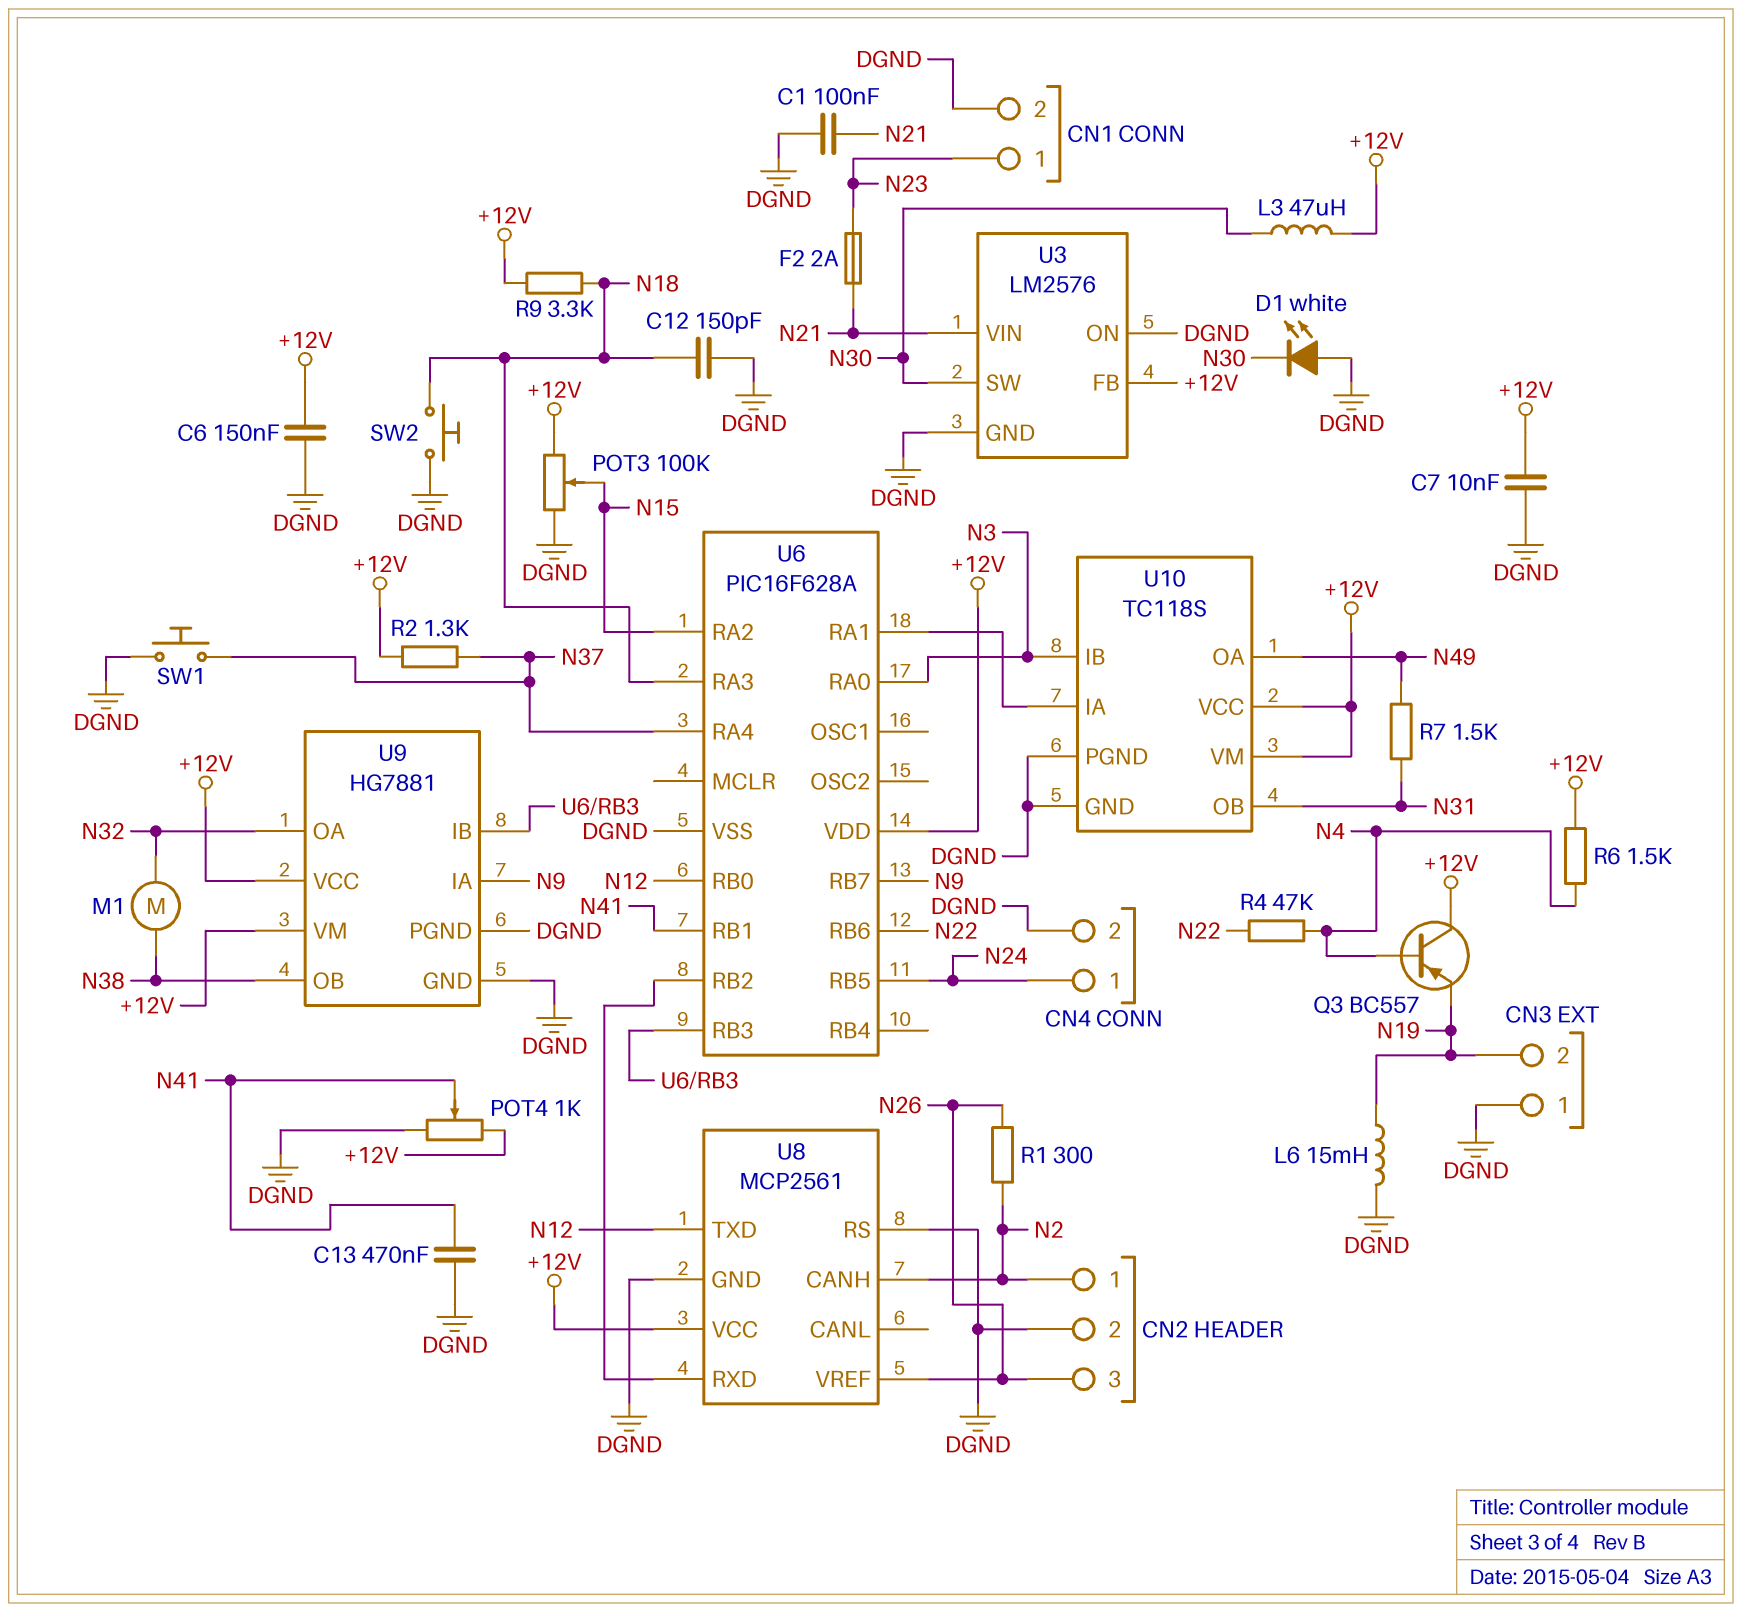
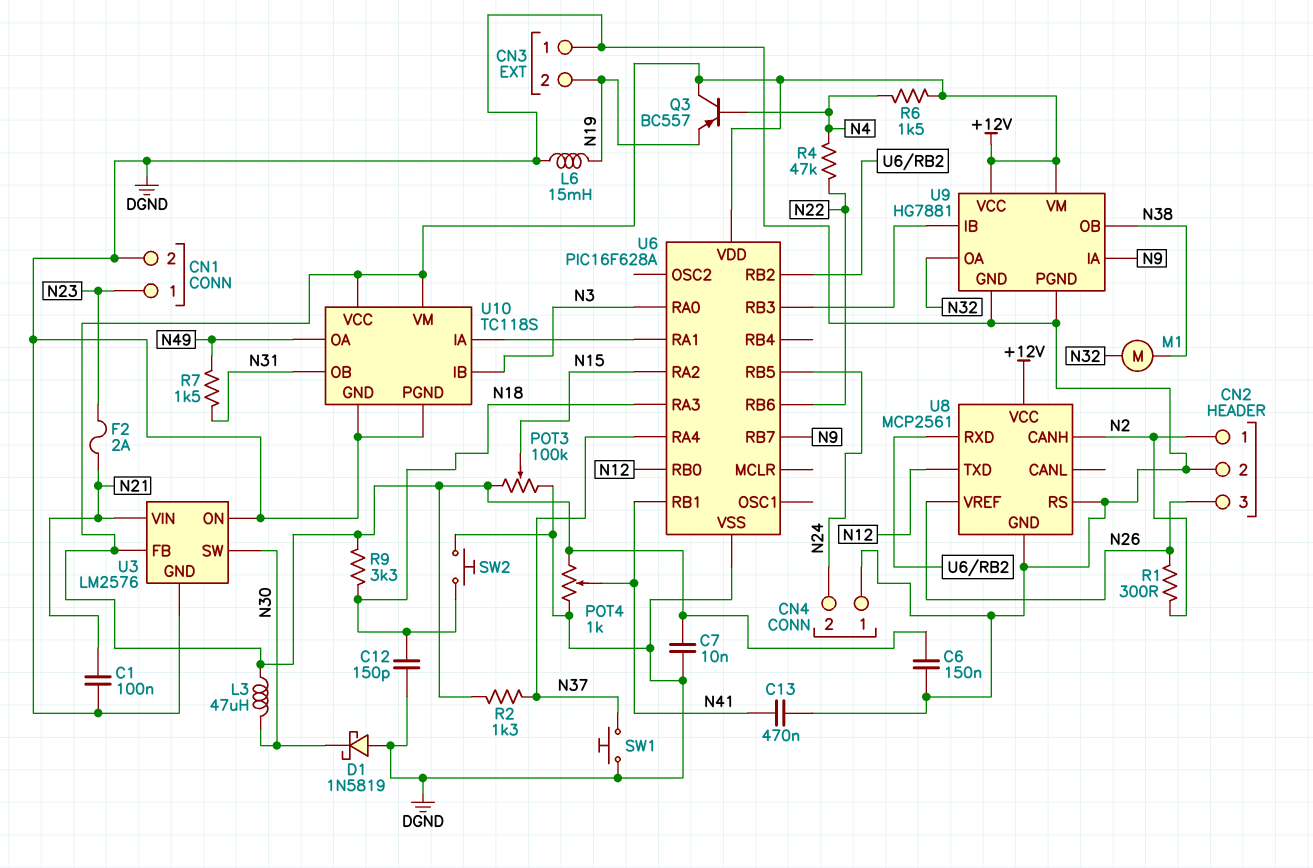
CN4 pin 1: N24 -> DGND
CN4 pin 2: DGND -> N24
D1: LED white (A DGND, K N30) -> schottky 1N5819 (A DGND, K N30)

